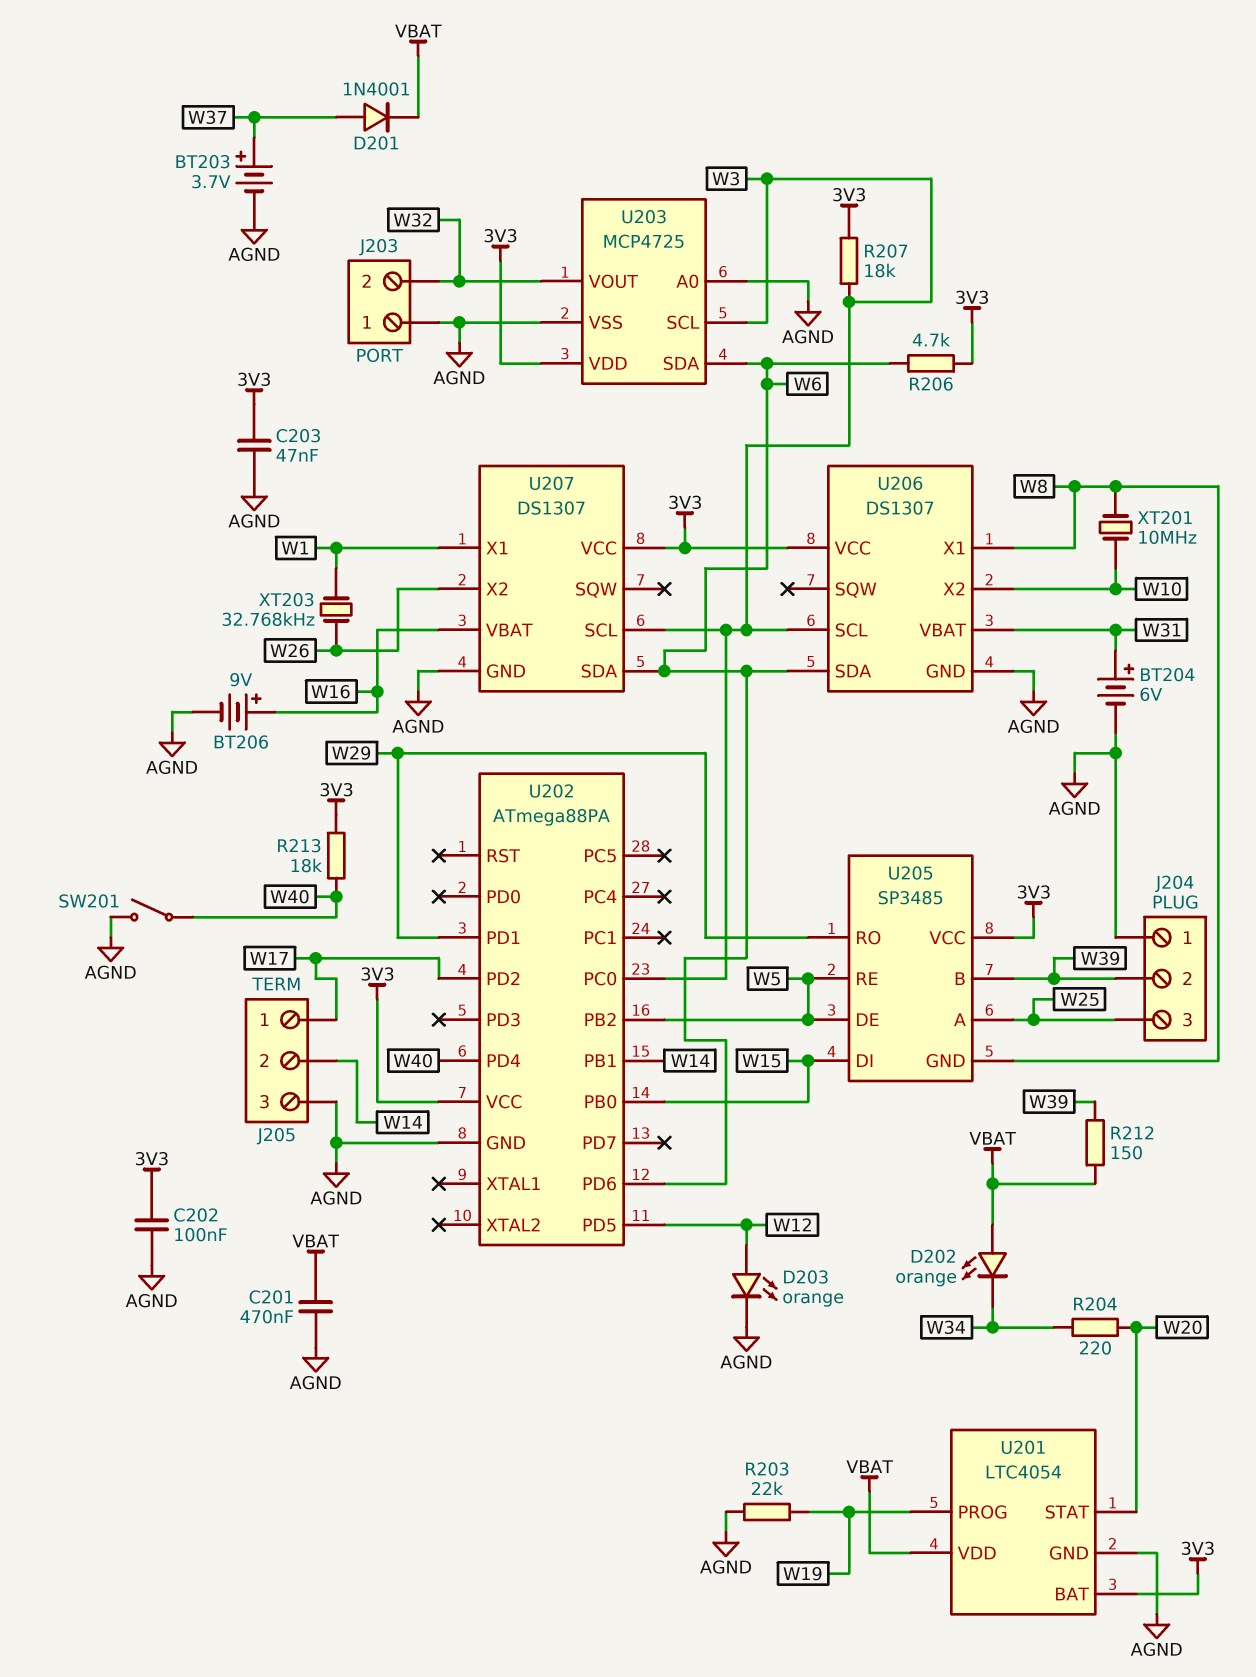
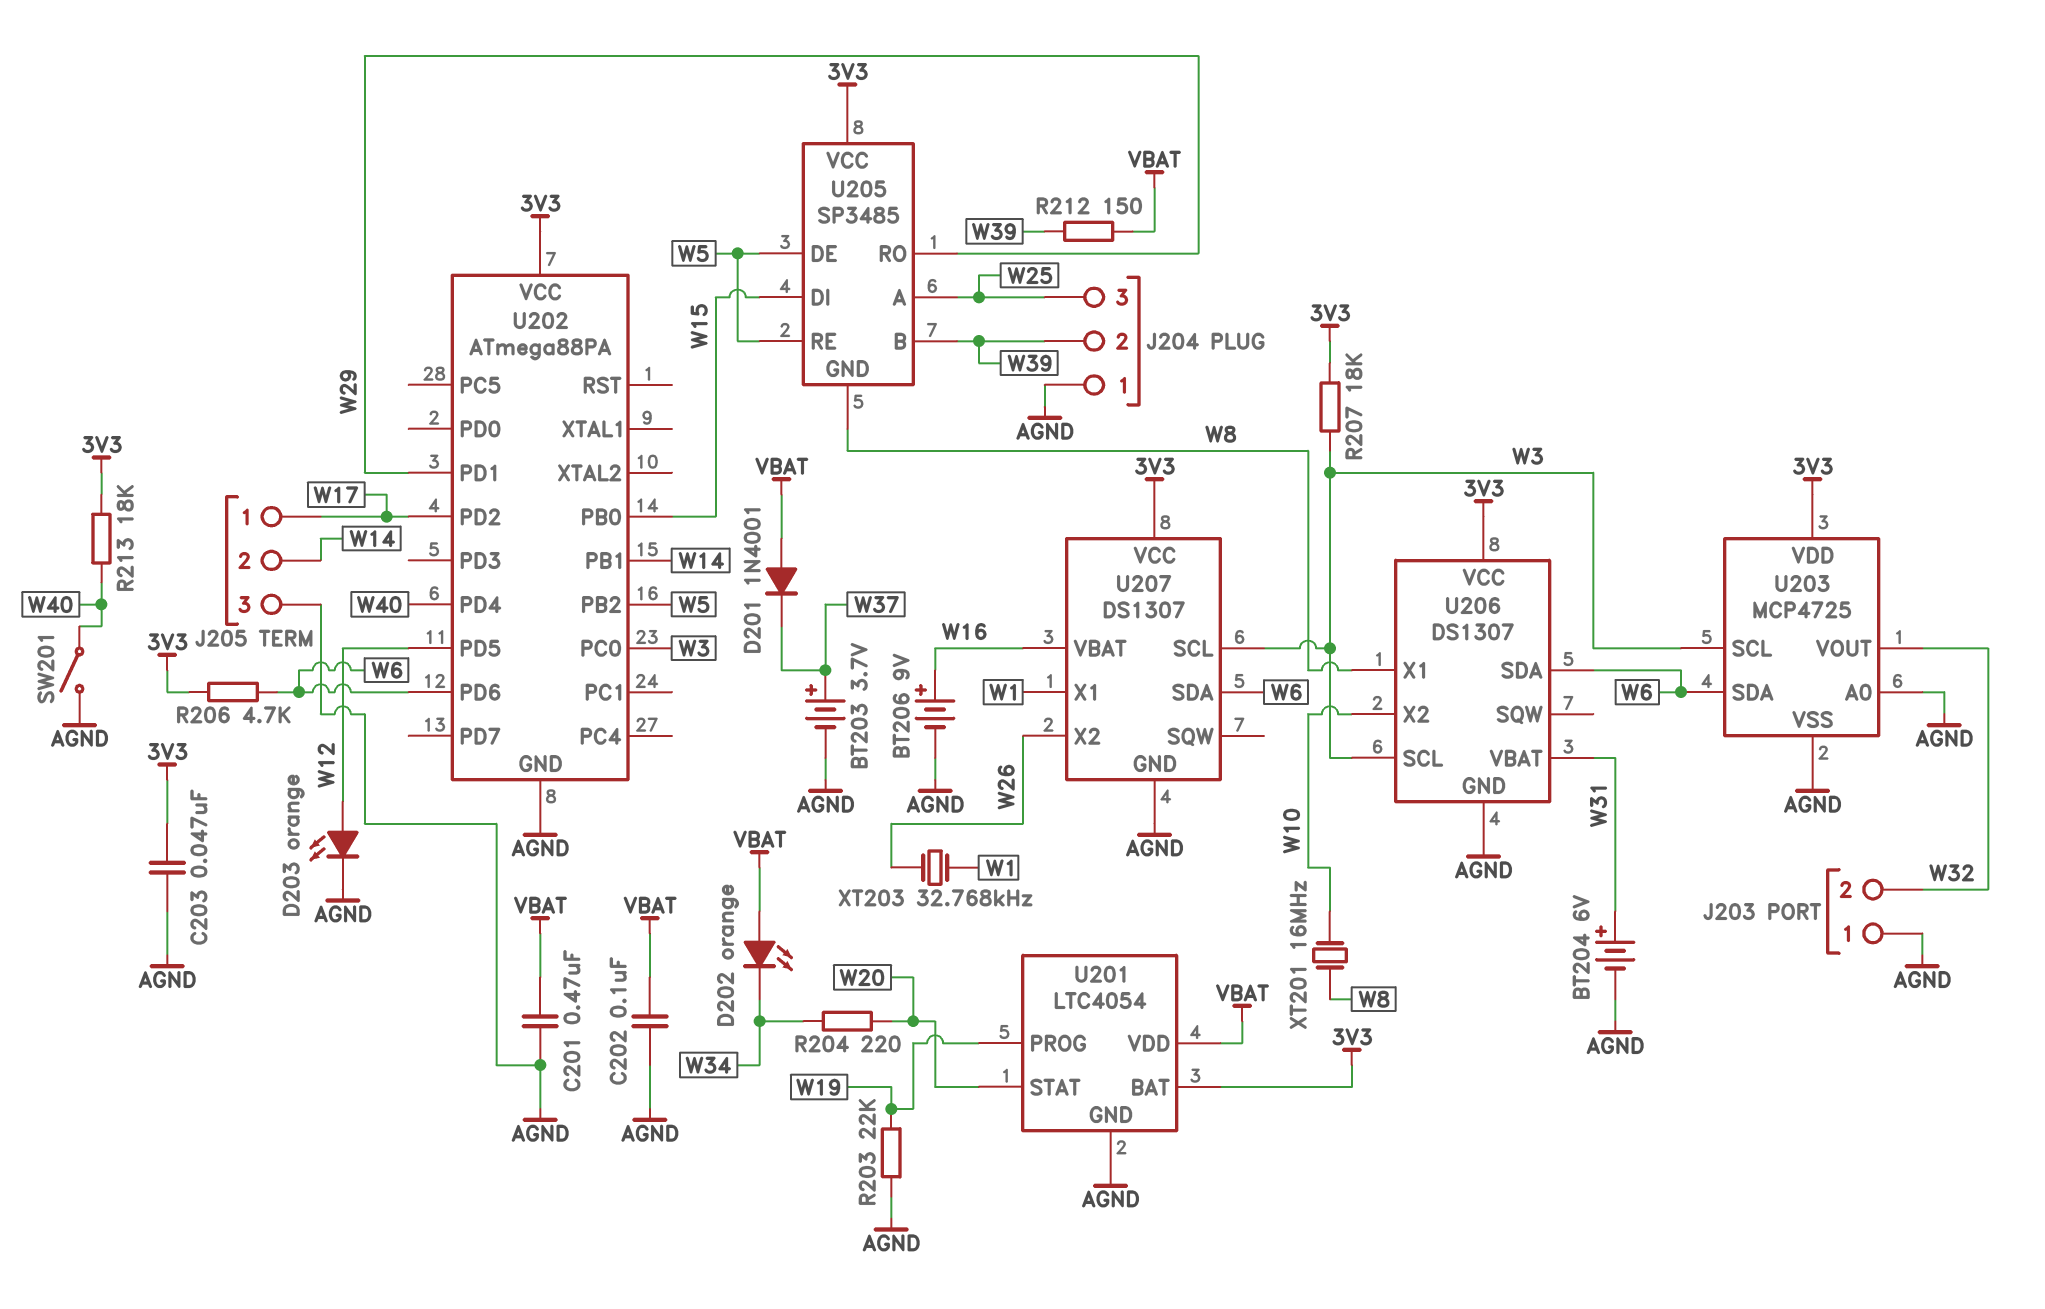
C202: 100nF (3V3, AGND) -> 100nF (AGND, VBAT)
D201: diode 1N4001 (A W37, K VBAT) -> diode 1N4001 (A VBAT, K W37)
XT201: 10MHz (W8, W10) -> 16MHz (W8, W10)

